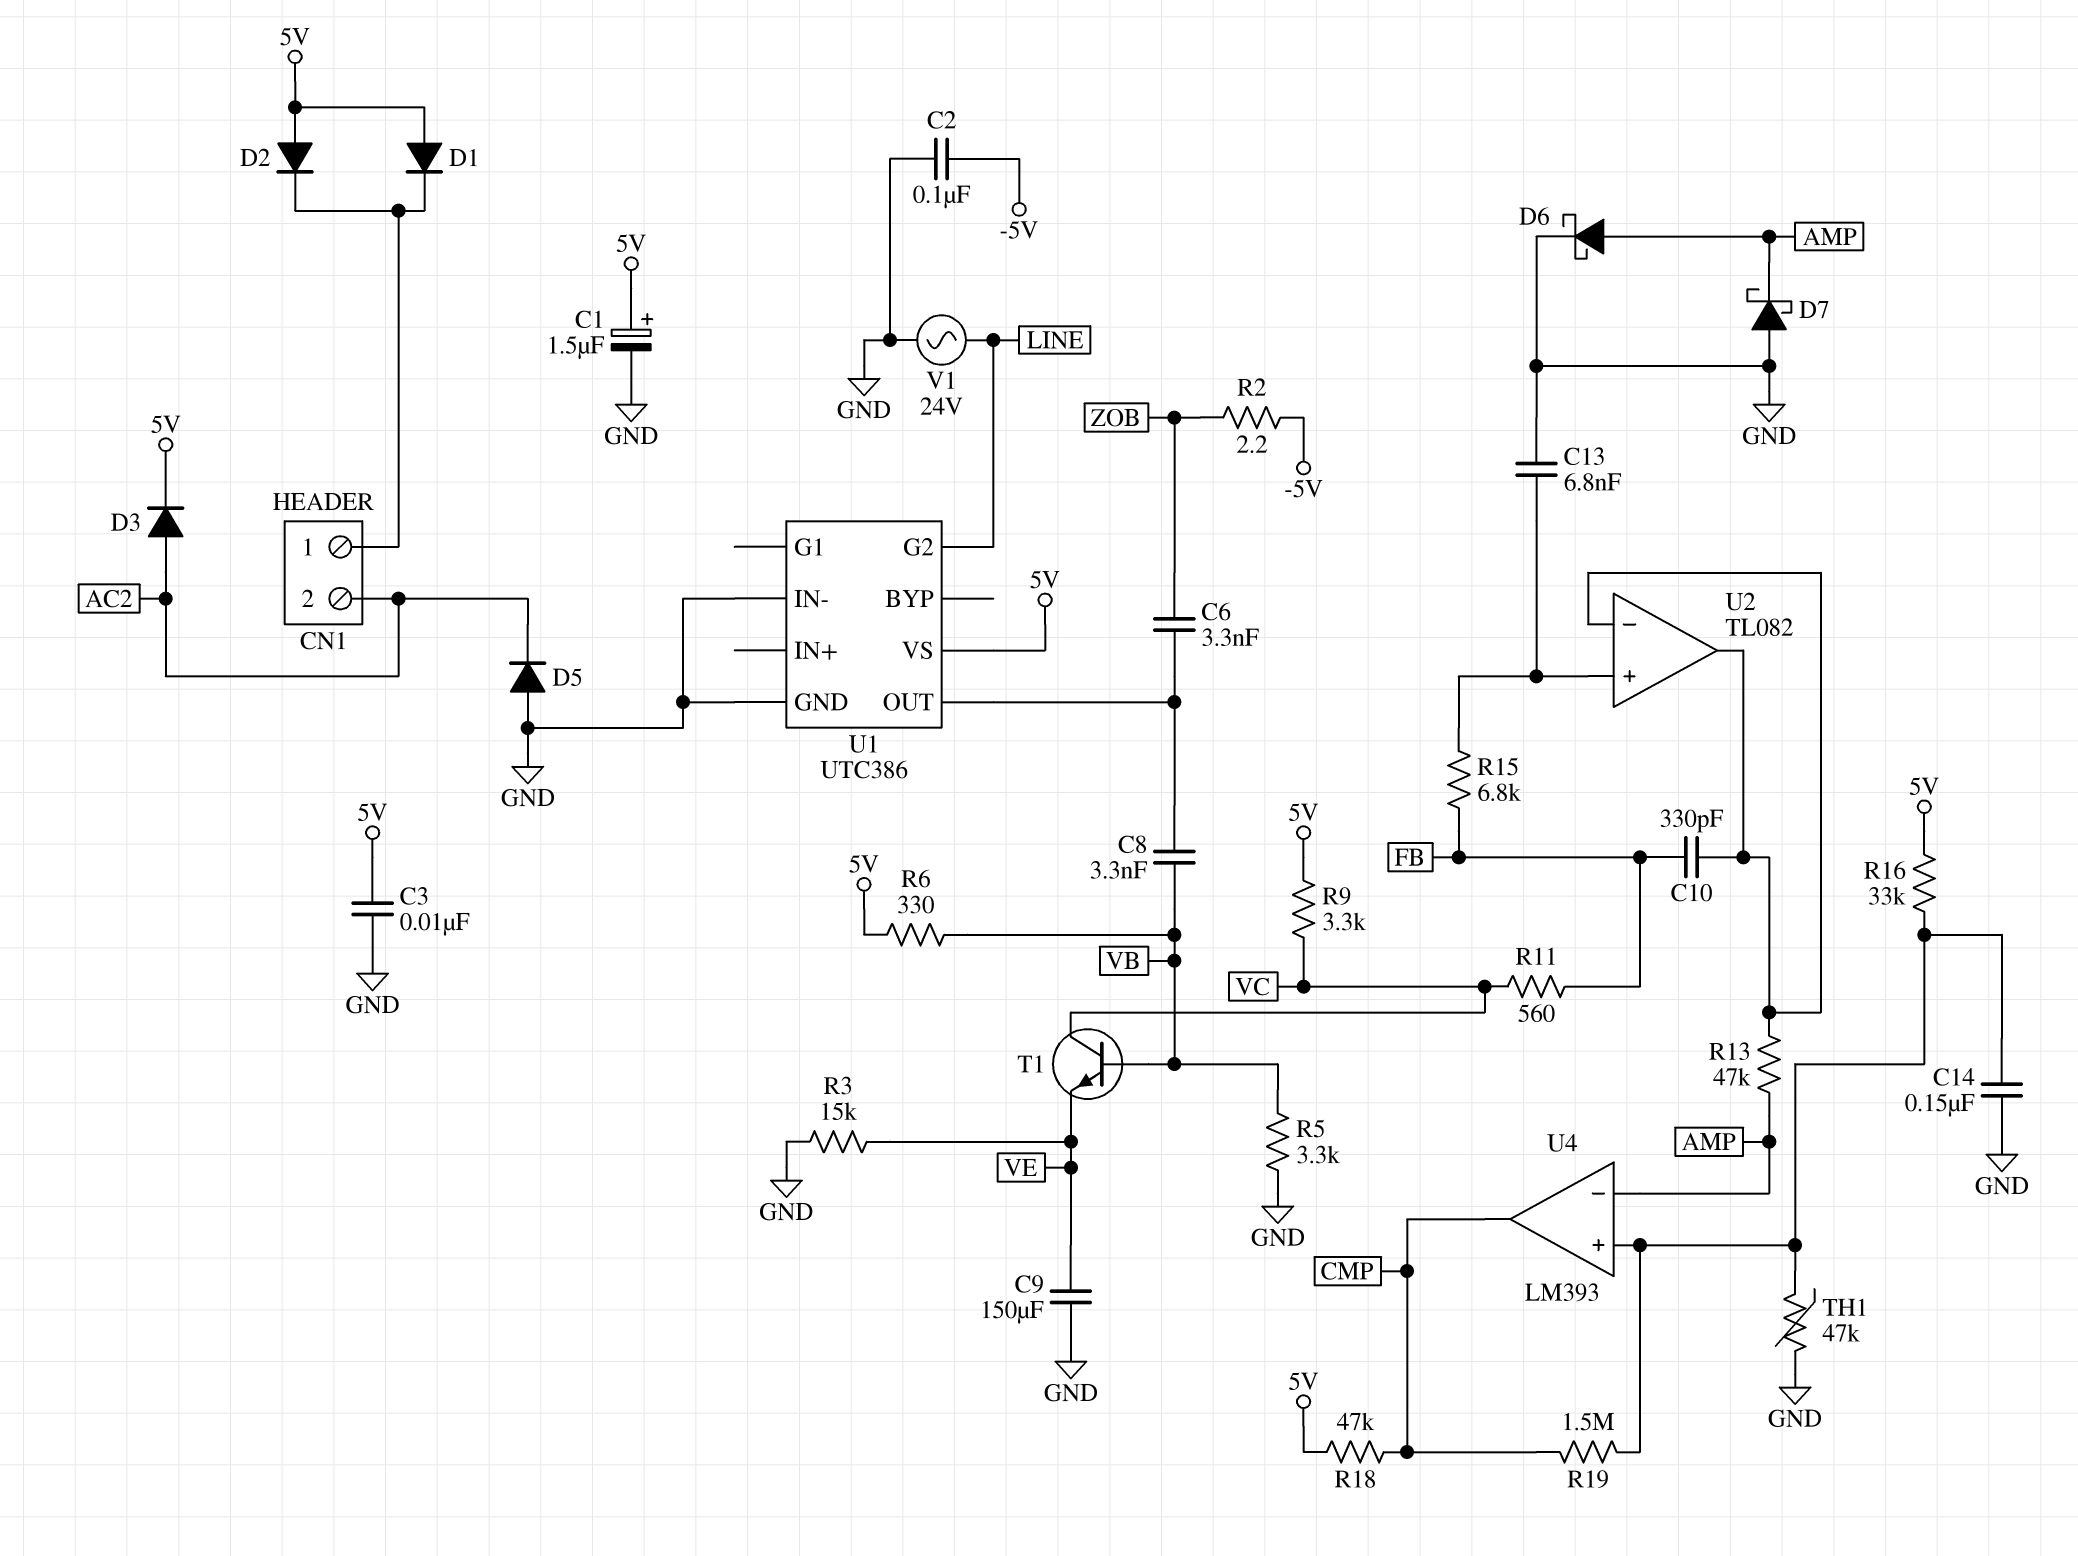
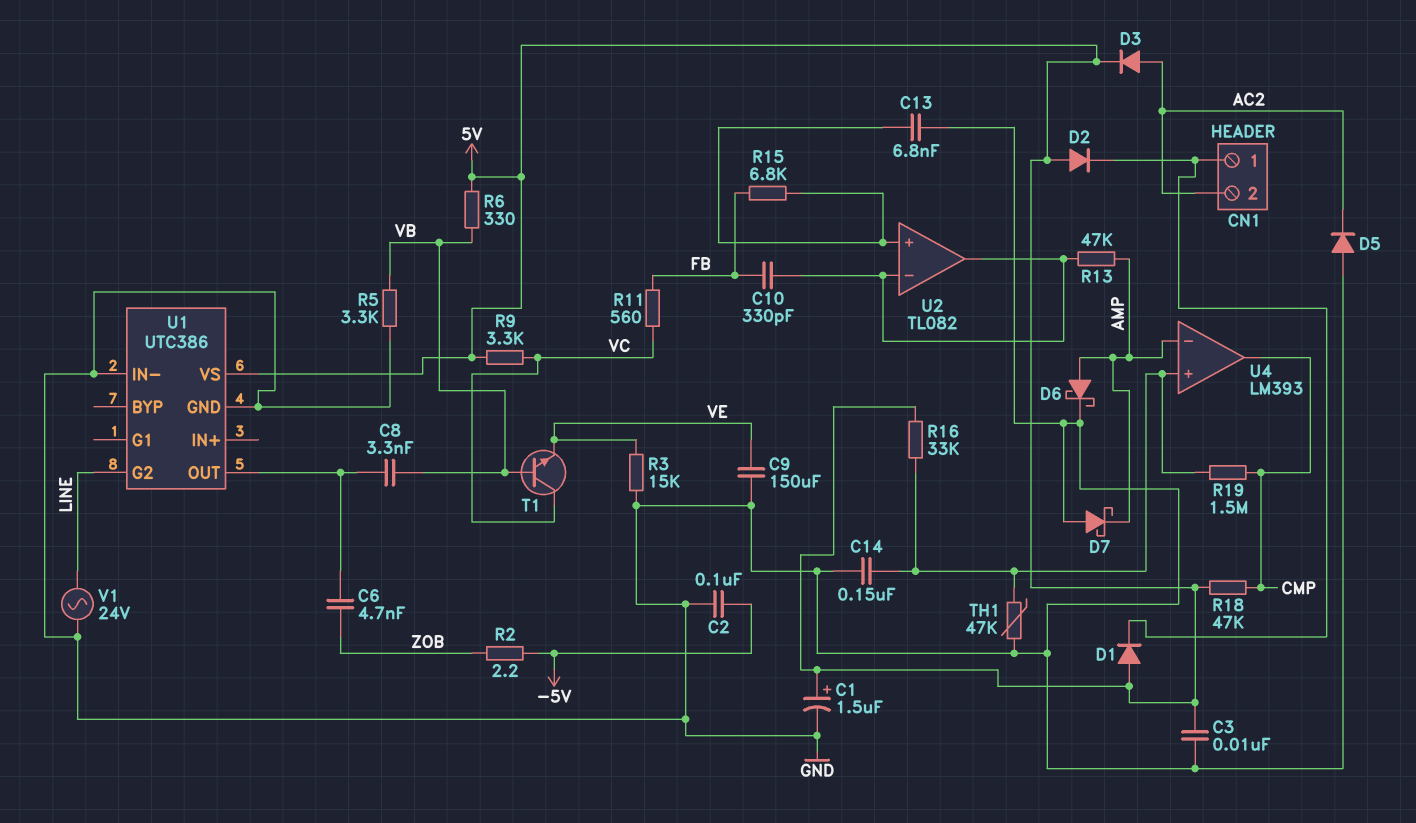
C6: 3.3nF (U1/OUT, ZOB) -> 4.7nF (U1/OUT, ZOB)

